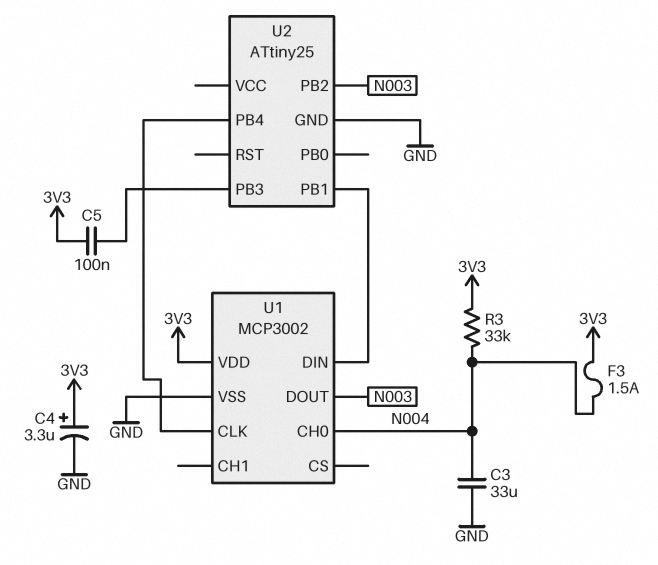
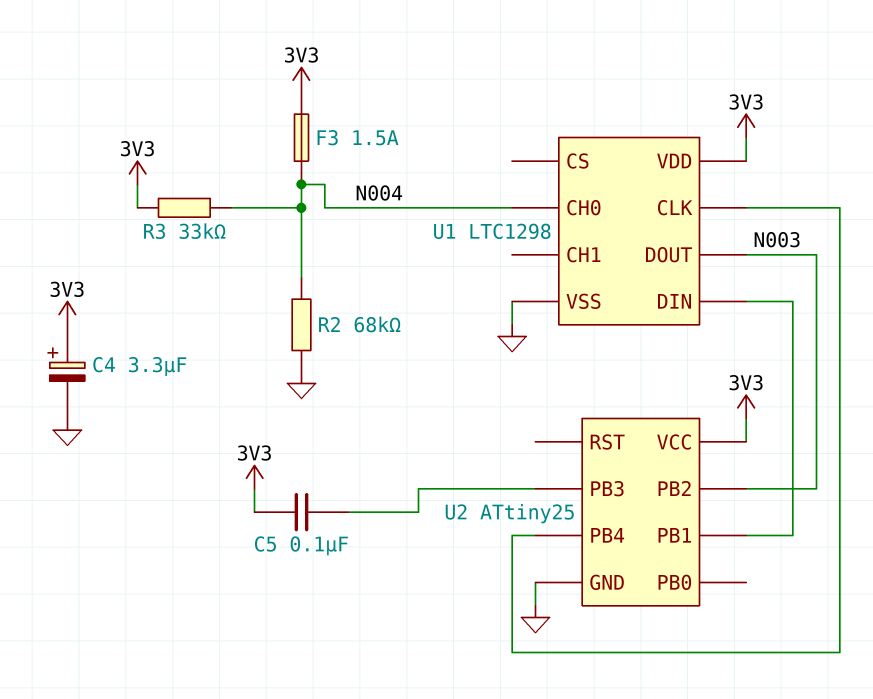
C3: 33uF (GND, N004) -> none
R2: none -> 68k (GND, N004)
U1: MCP3002 -> LTC1298
U2 pin VCC: none -> 3V3

